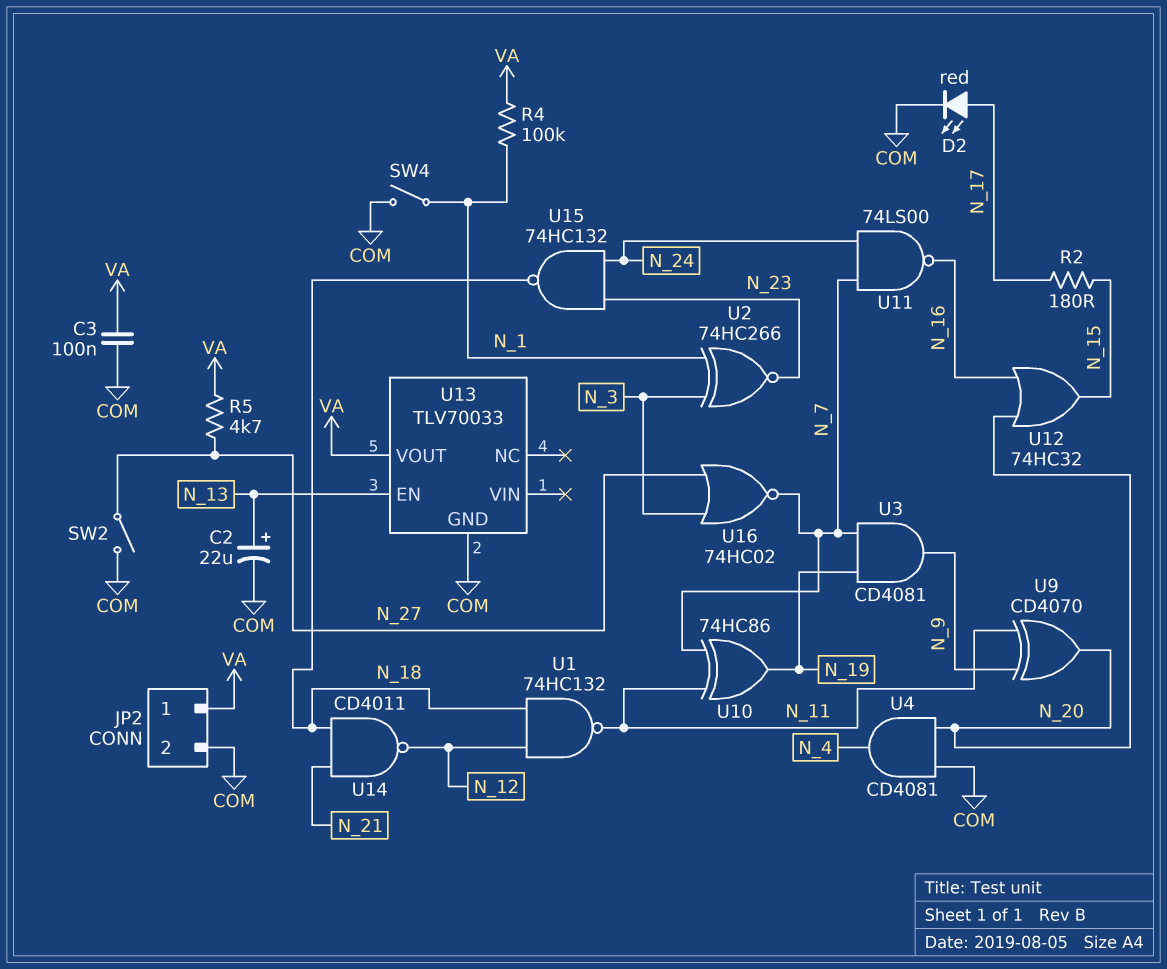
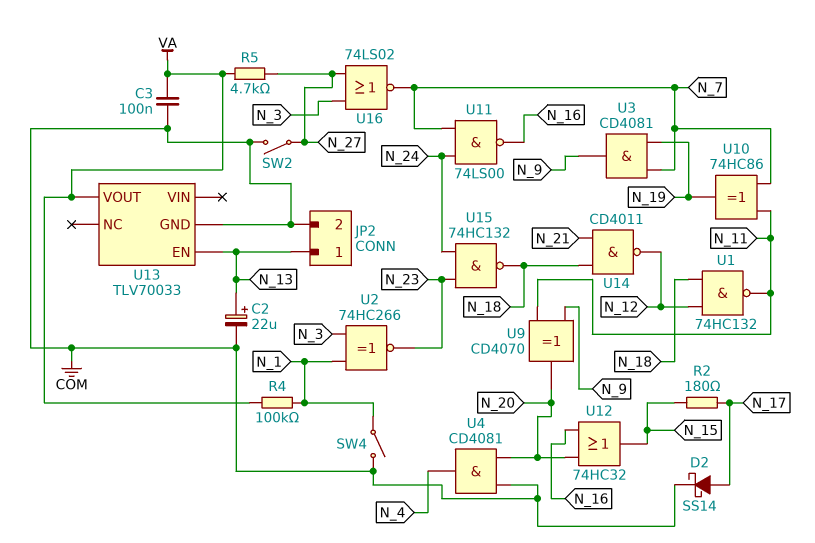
D2: LED red (A N_17, K COM) -> schottky SS14 (A N_17, K COM)
JP2 pin 1: VA -> N_13
U16: NOR 74HC02 (in N_3, in N_27, out N_7) -> NOR 74LS02 (in N_3, in N_27, out N_7)

